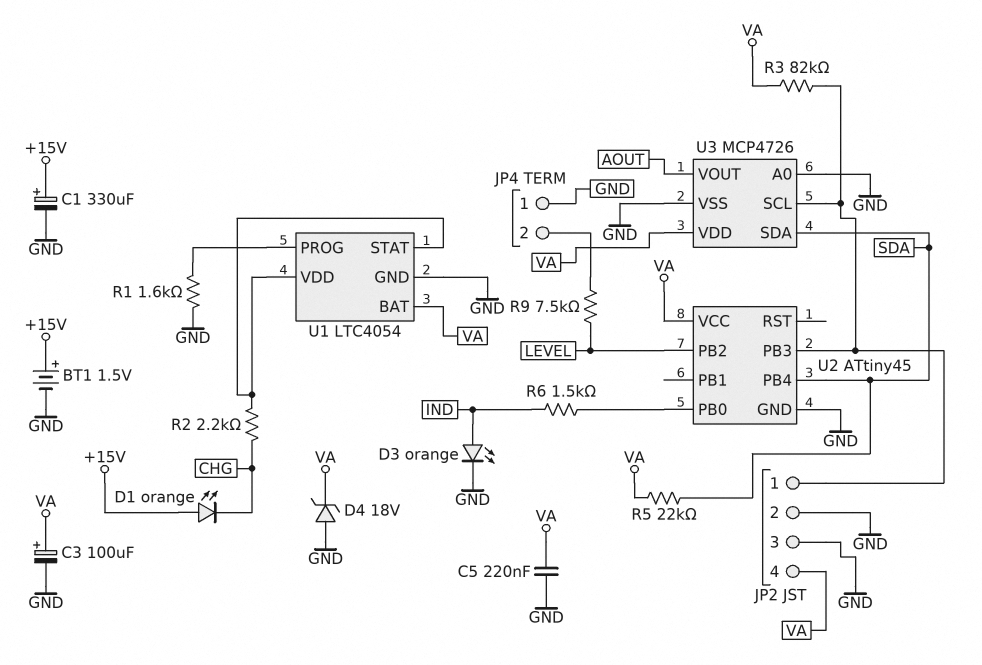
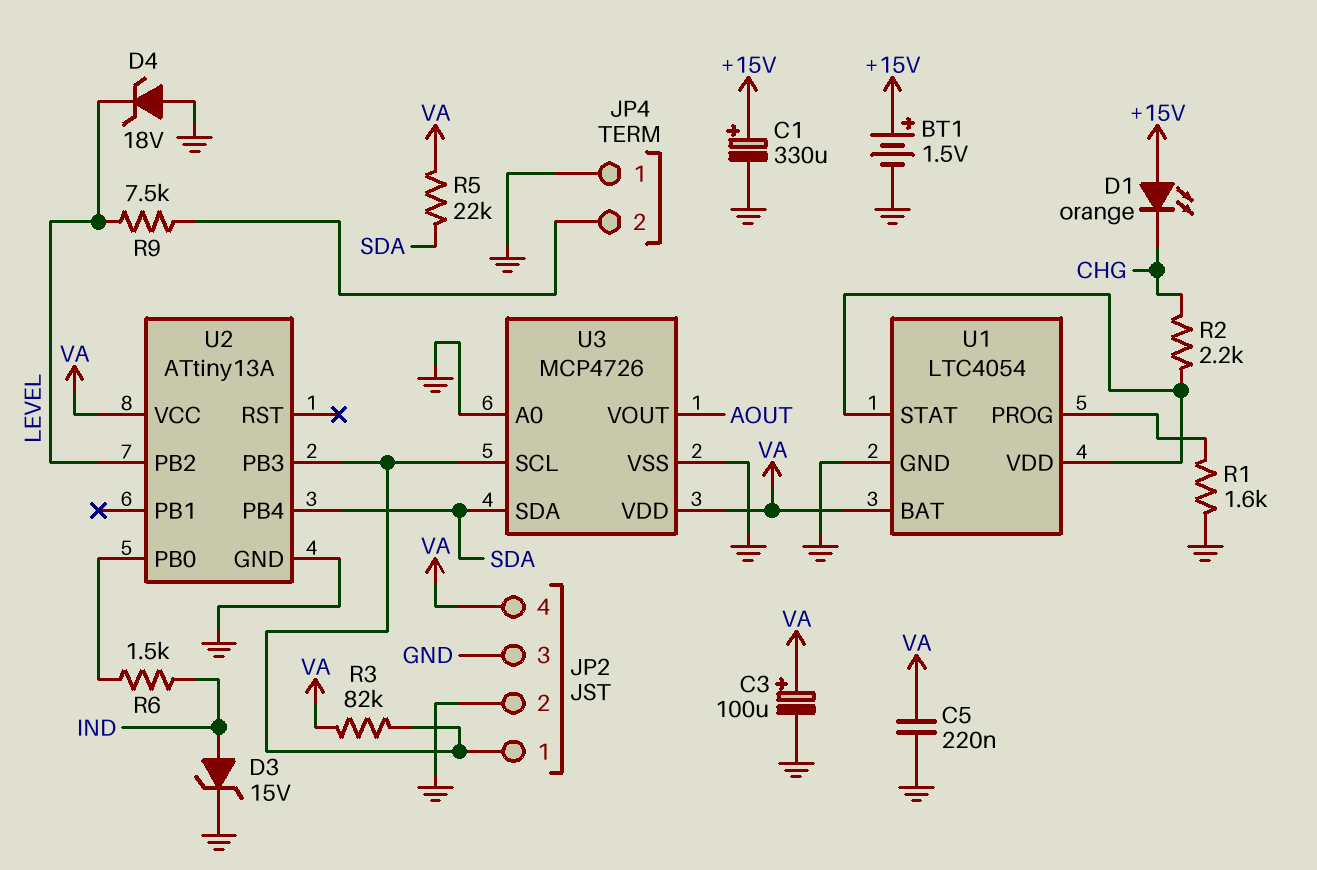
D3: LED orange (A IND, K GND) -> zener 15V (A IND, K GND)
D4: zener 18V (A GND, K VA) -> zener 18V (A GND, K LEVEL)
U2: ATtiny45 -> ATtiny13A

